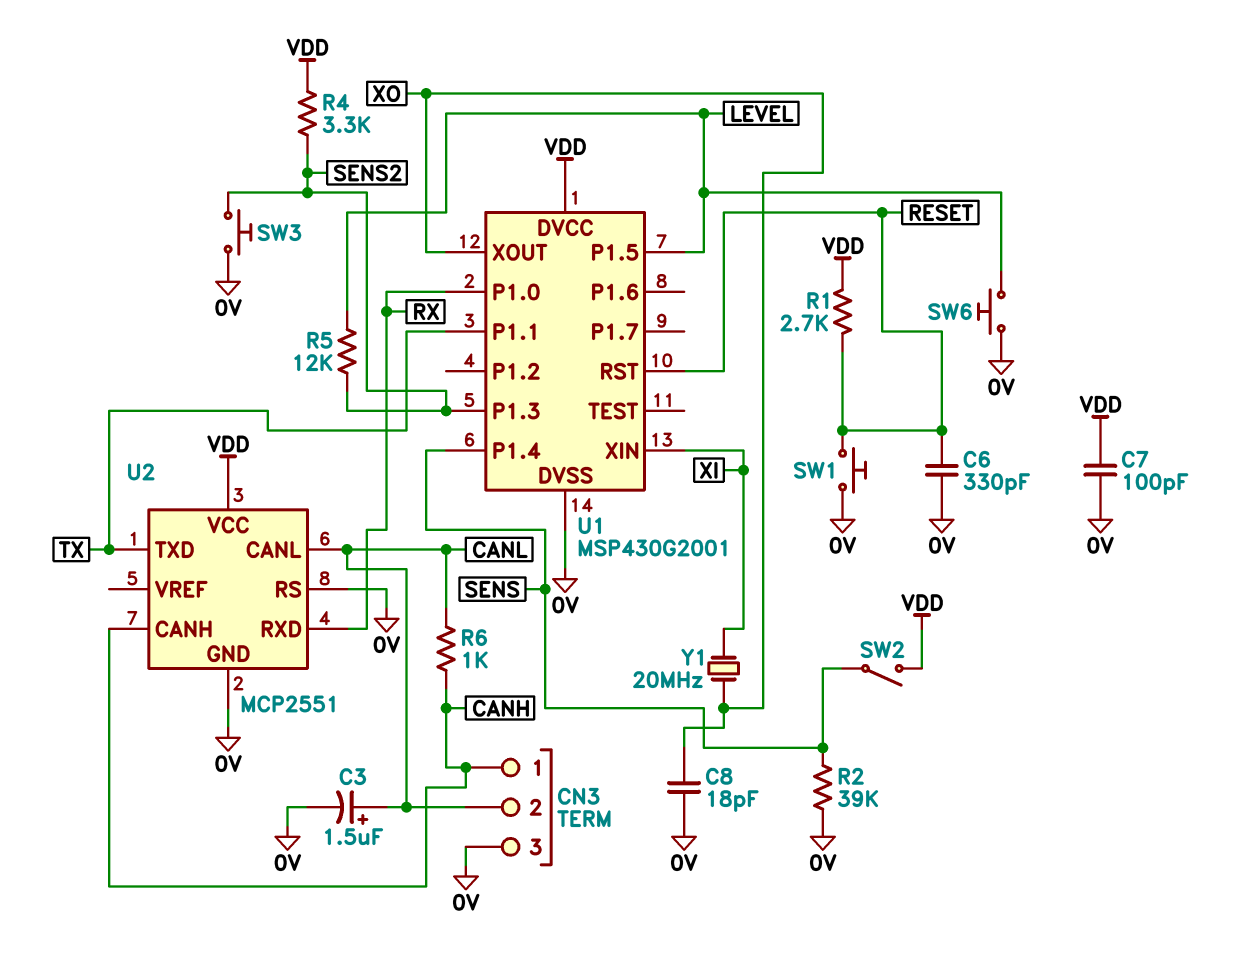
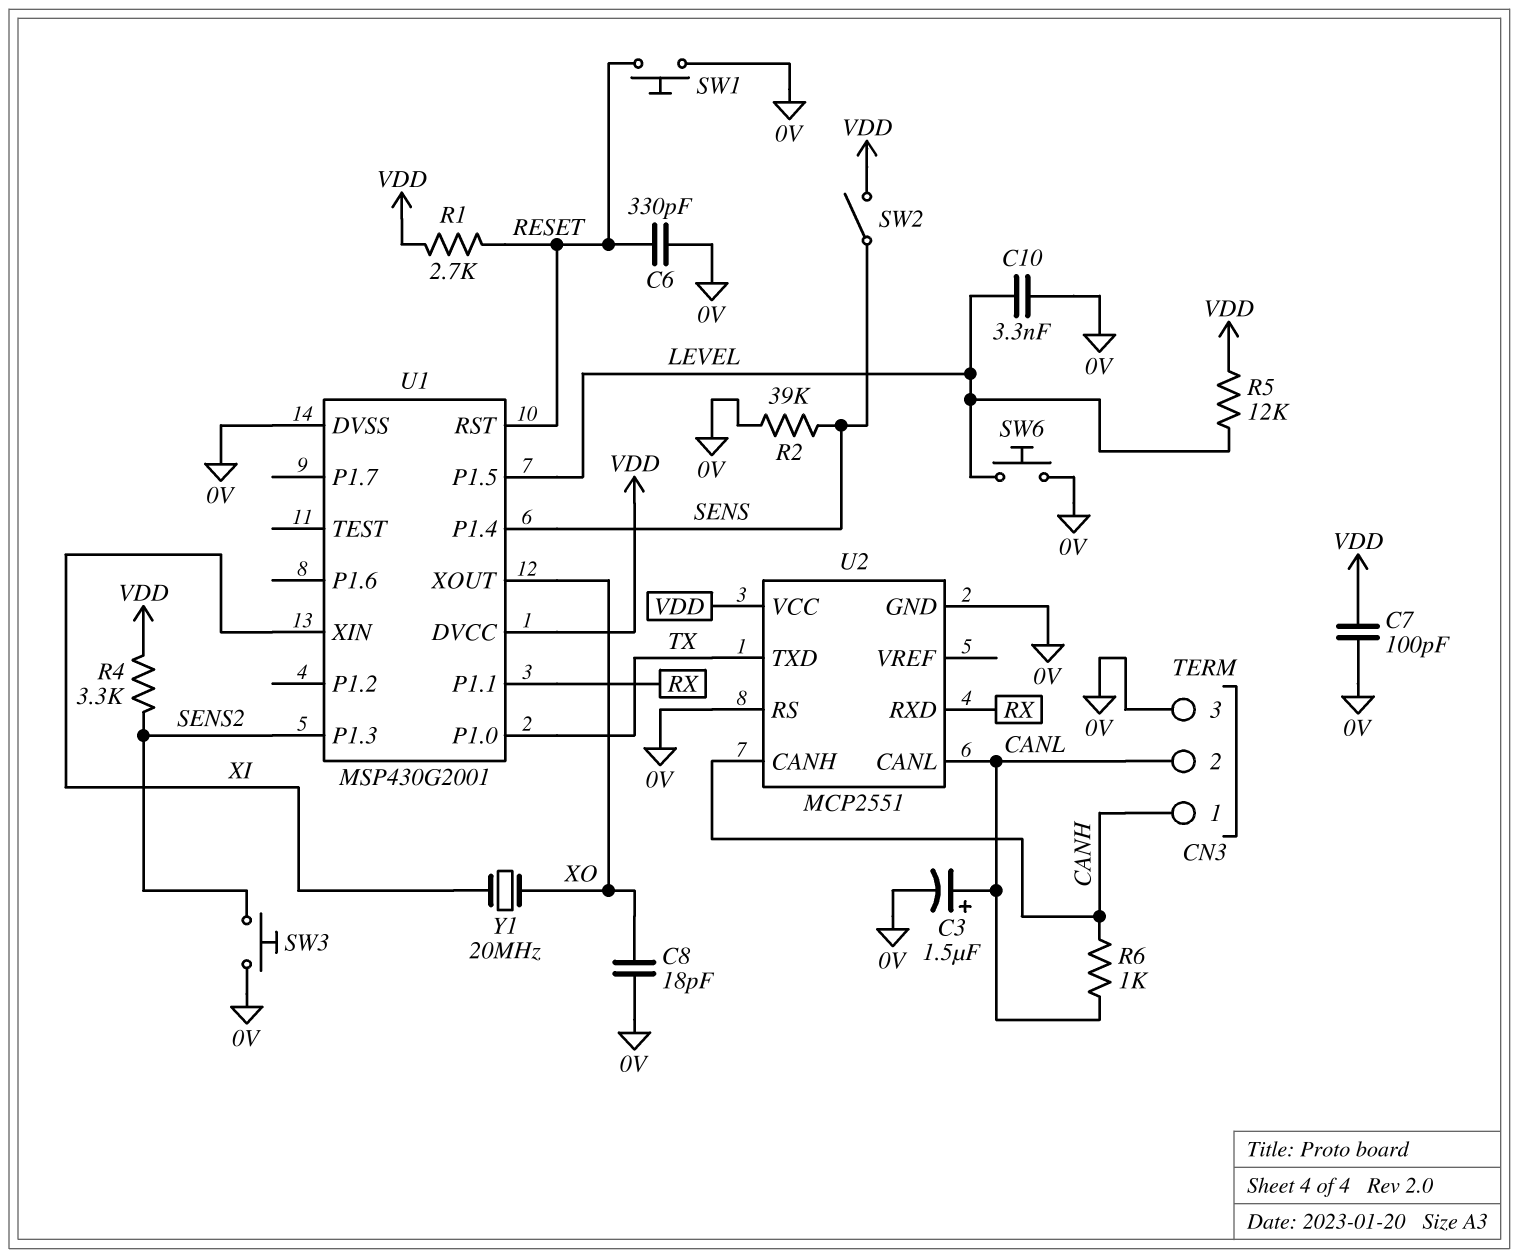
C10: none -> 3.3nF (0V, LEVEL)
R5: 12k (LEVEL, SENS2) -> 12k (LEVEL, VDD)
U1 pin P1.0: RX -> TX
U1 pin P1.1: TX -> RX

